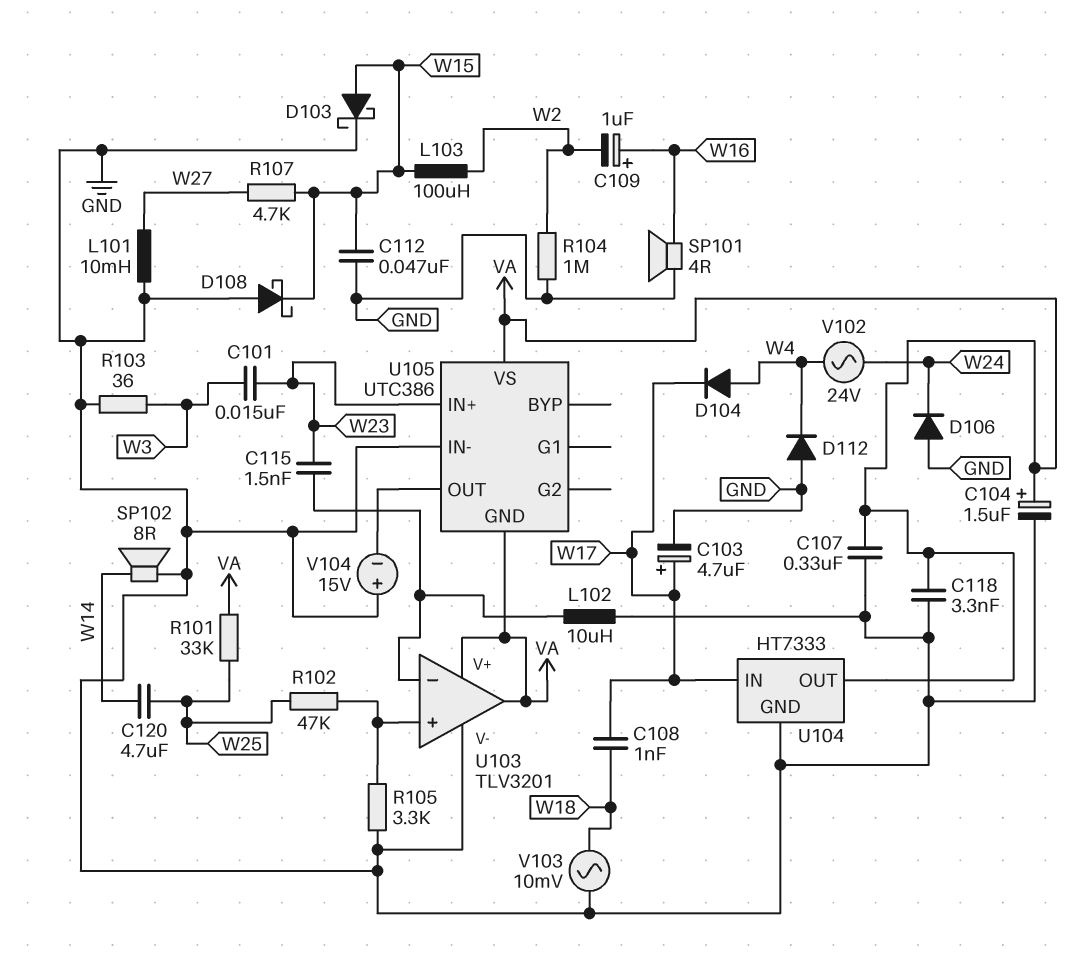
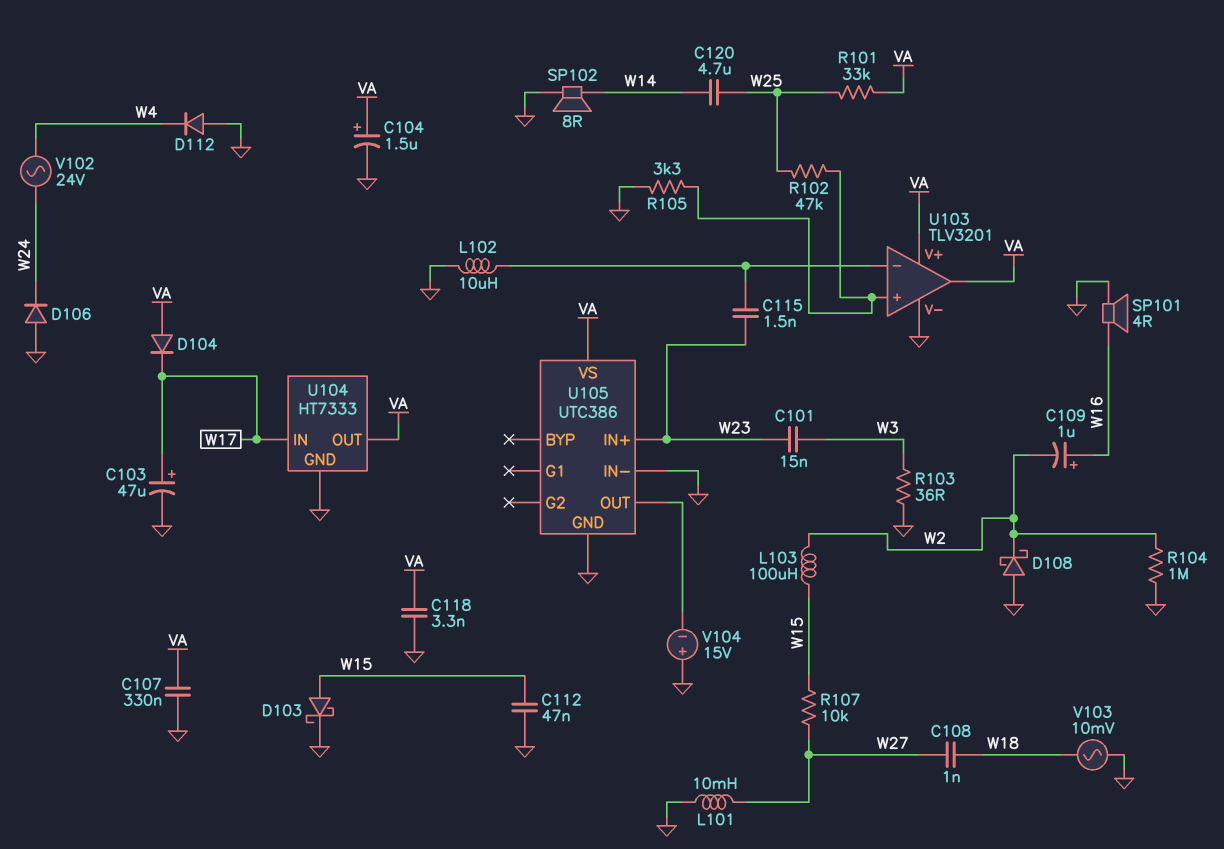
C103: 4.7uF (plus W17, minus GND) -> 47uF (plus W17, minus GND)
C108: 1nF (W17, W18) -> 1nF (W18, W27)
D104: diode (A W4, K W17) -> diode (A VA, K W17)
D108: schottky (A GND, K W15) -> schottky (A GND, K W2)
R107: 4.7k (W15, W27) -> 10k (W15, W27)
U105 pin GND: VA -> GND

